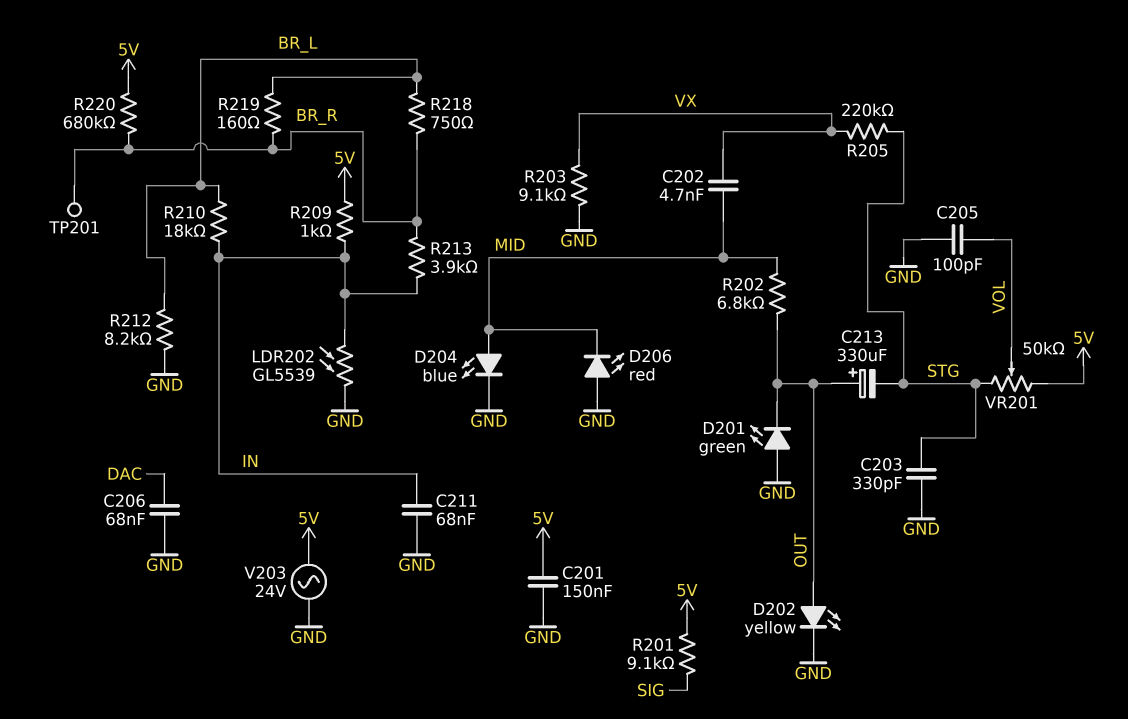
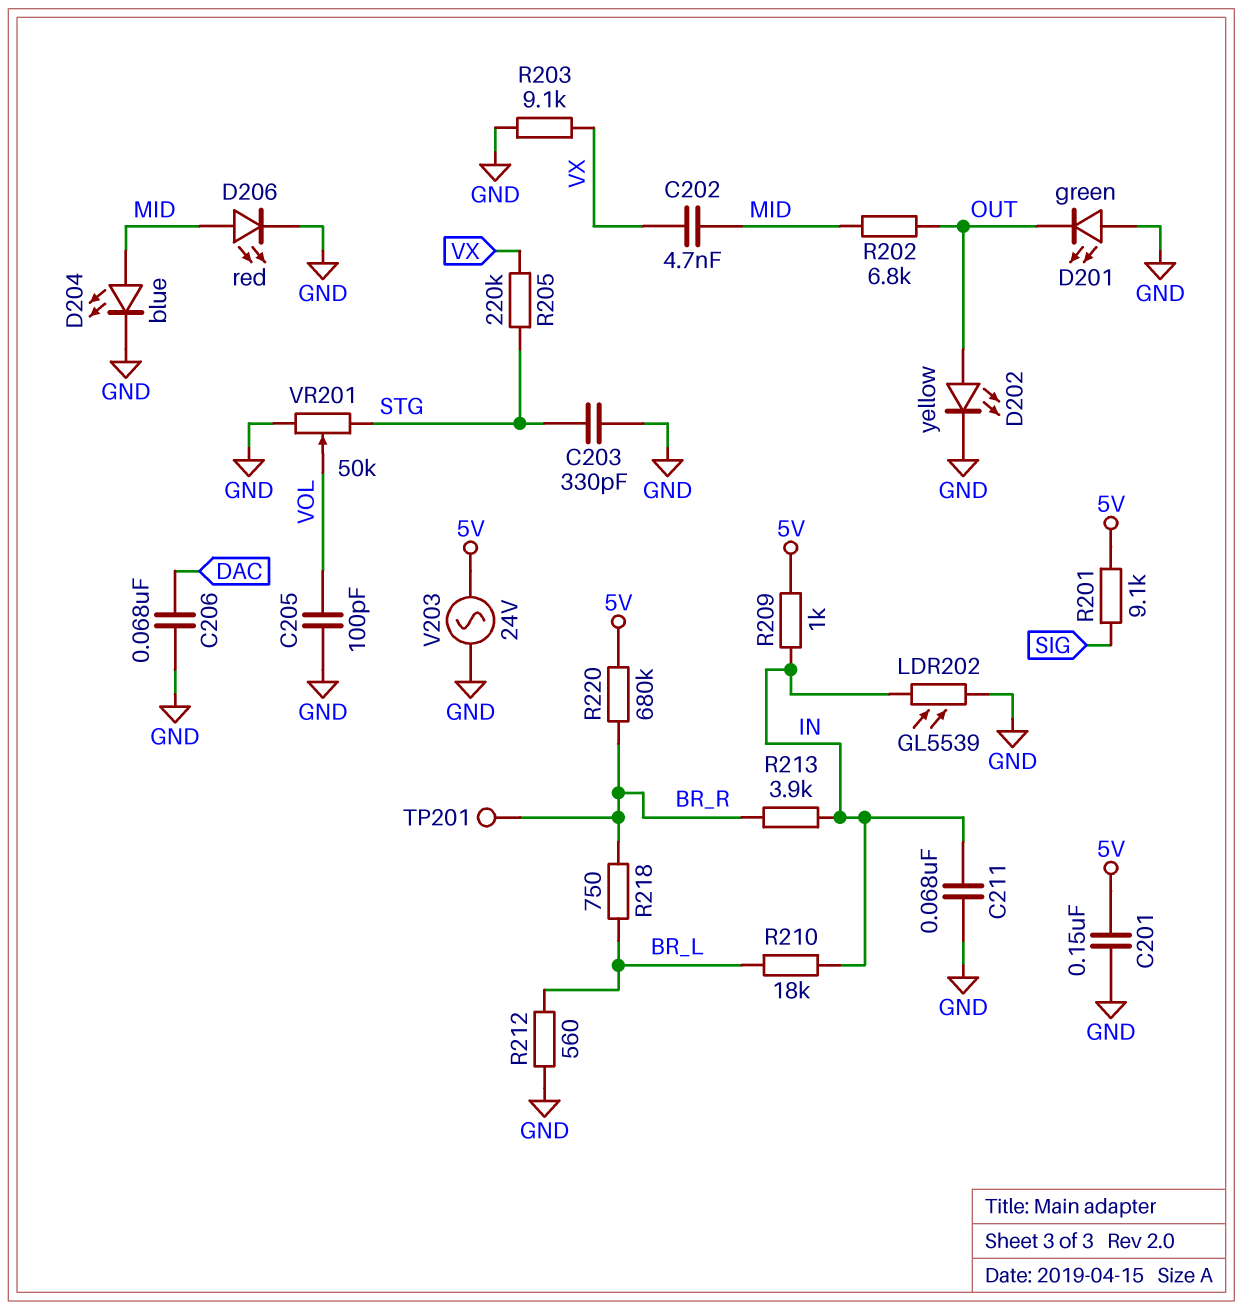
C213: 330uF (plus OUT, minus STG) -> none
D206: LED red (A GND, K MID) -> LED red (A MID, K GND)
R212: 8.2k (BR_L, GND) -> 560 (BR_L, GND)
R219: 160 (BR_L, BR_R) -> none
VR201: 50k (5V, STG, wiper VOL) -> 50k (GND, STG, wiper VOL)

